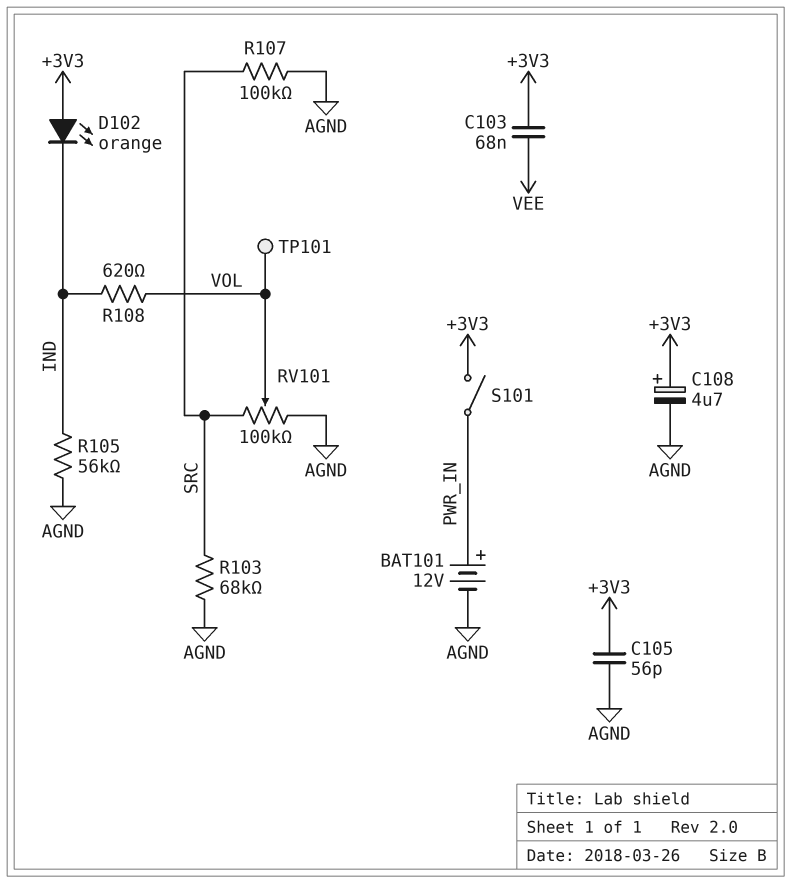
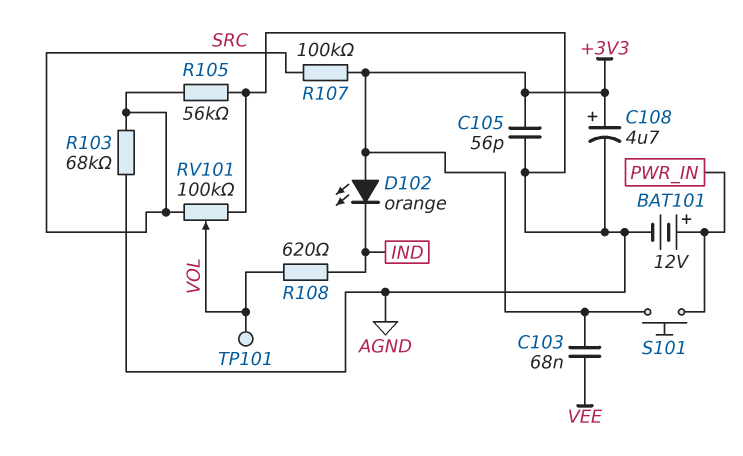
R105: 56k (AGND, IND) -> 56k (AGND, SRC)
R107: 100k (AGND, SRC) -> 100k (+3V3, SRC)
S101: switch (+3V3, PWR_IN) -> button (+3V3, PWR_IN)

